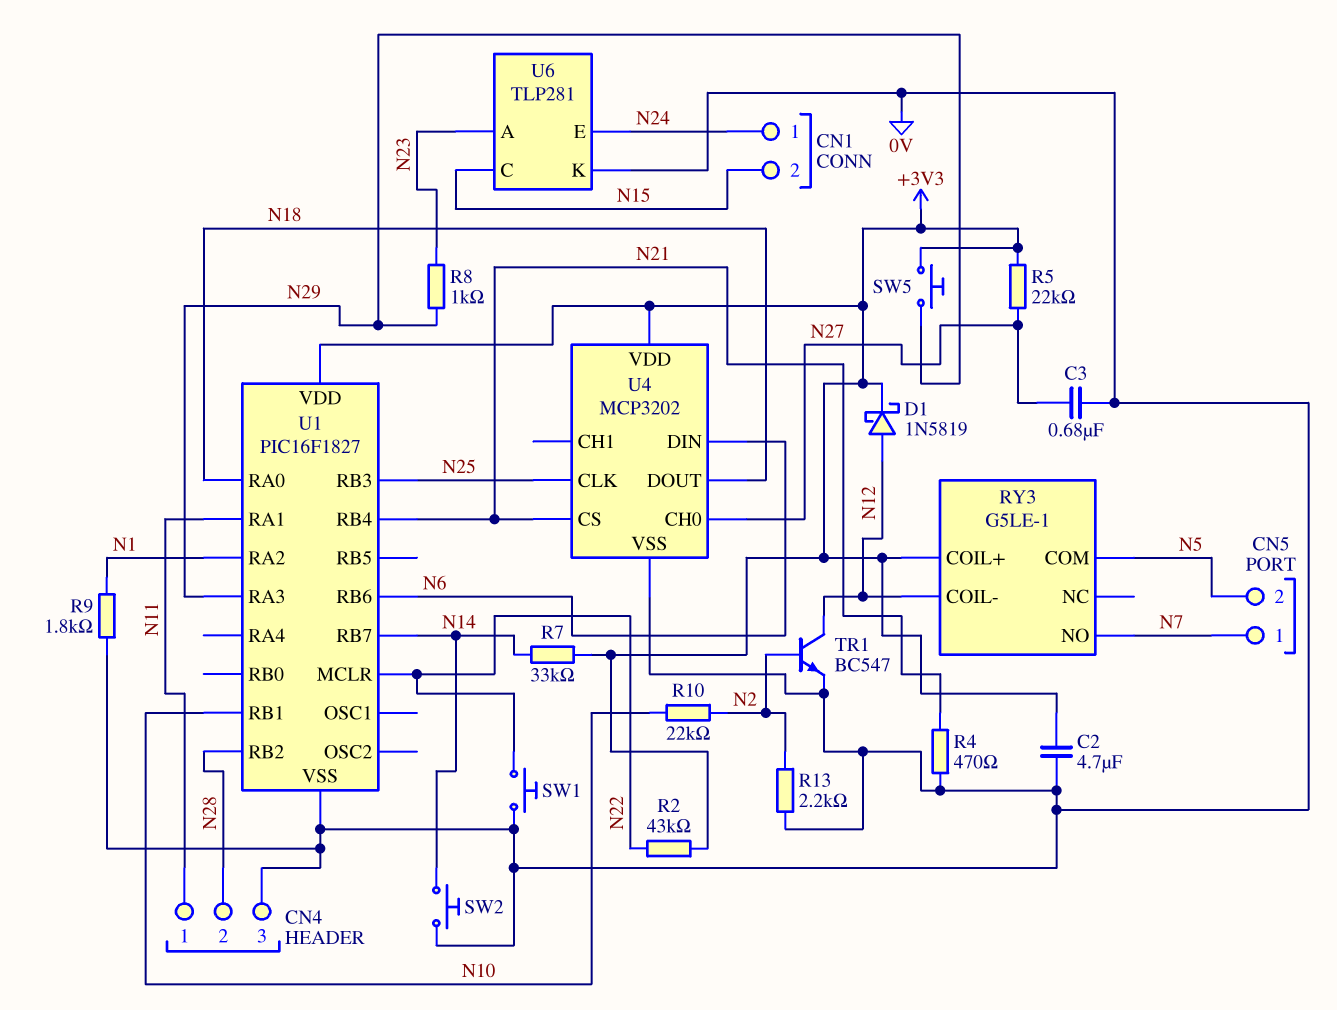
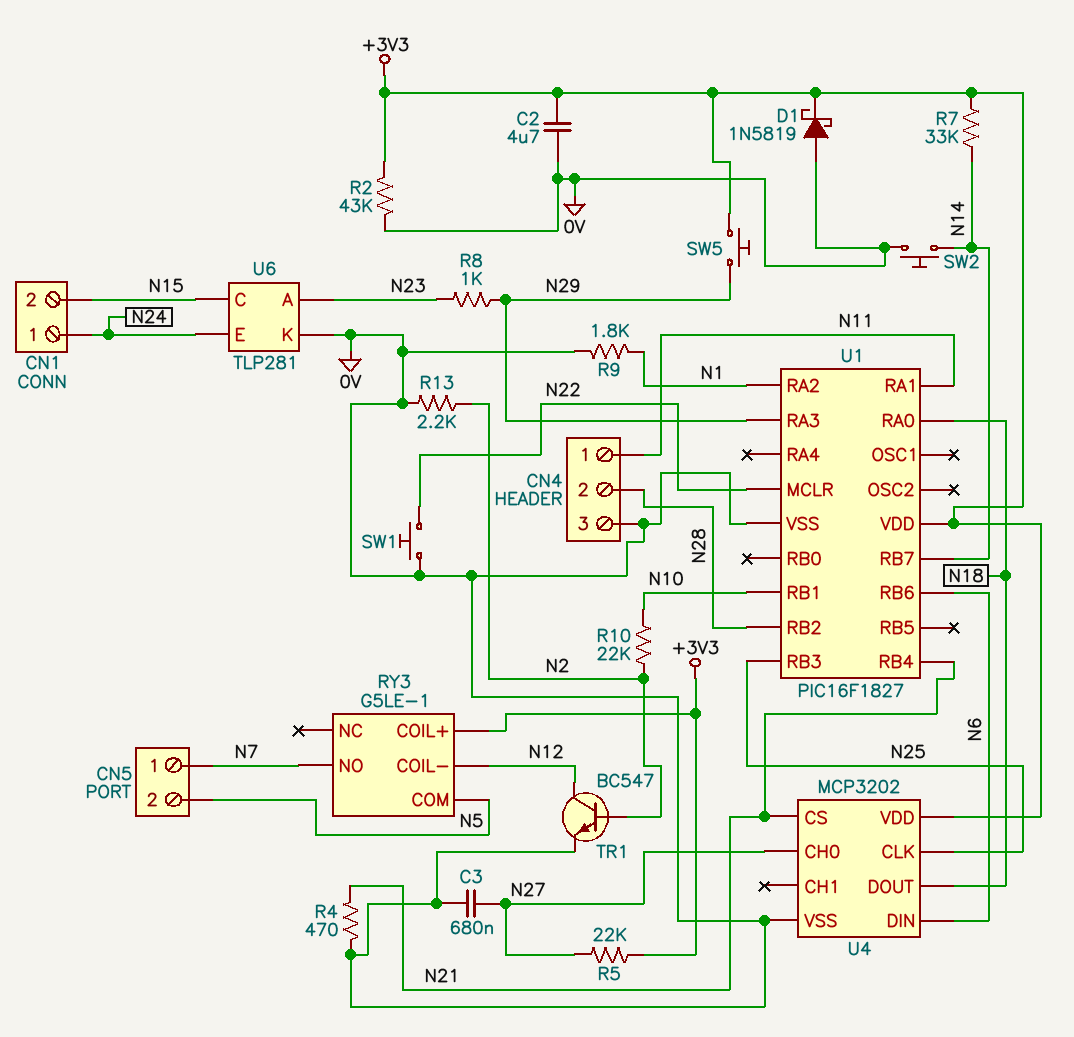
D1: schottky 1N5819 (A N12, K +3V3) -> schottky 1N5819 (A 0V, K +3V3)
R2: 43k (+3V3, N22) -> 43k (+3V3, 0V)

